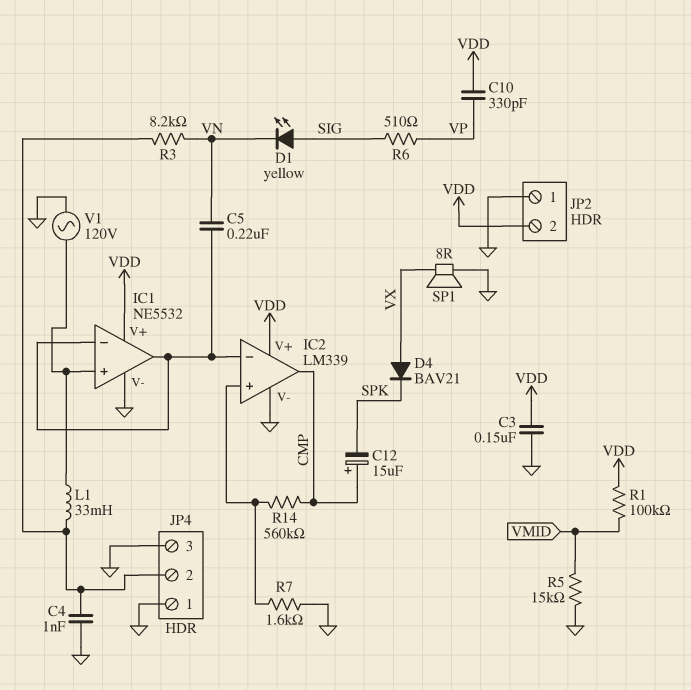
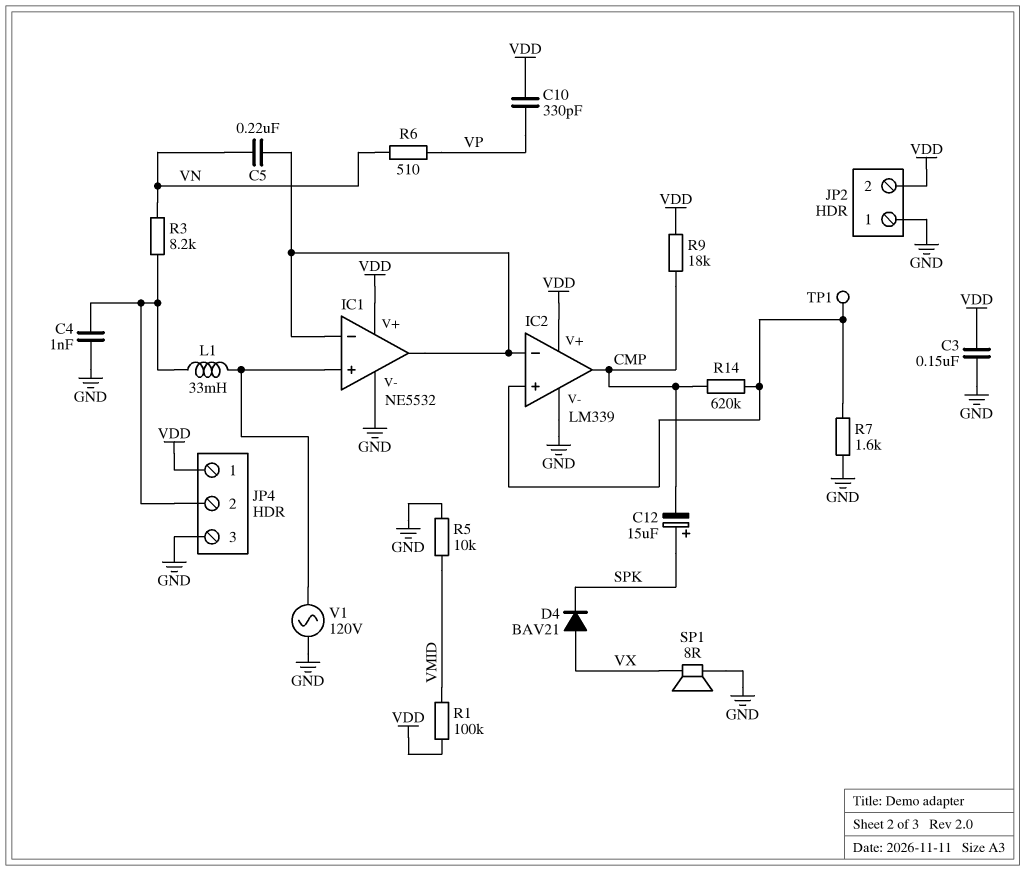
C12: 15uF (plus CMP, minus SPK) -> 15uF (plus SPK, minus CMP)
D1: LED yellow (A SIG, K VN) -> none
JP4 pin 1: GND -> VDD
R5: 15k (GND, VMID) -> 10k (GND, VMID)
R6: 510 (SIG, VP) -> 510 (VN, VP)
R9: none -> 18k (CMP, VDD)
R14: 560k (CMP, IC2/in+) -> 620k (CMP, IC2/in+)
TP1: none -> test point (IC2/in+)

